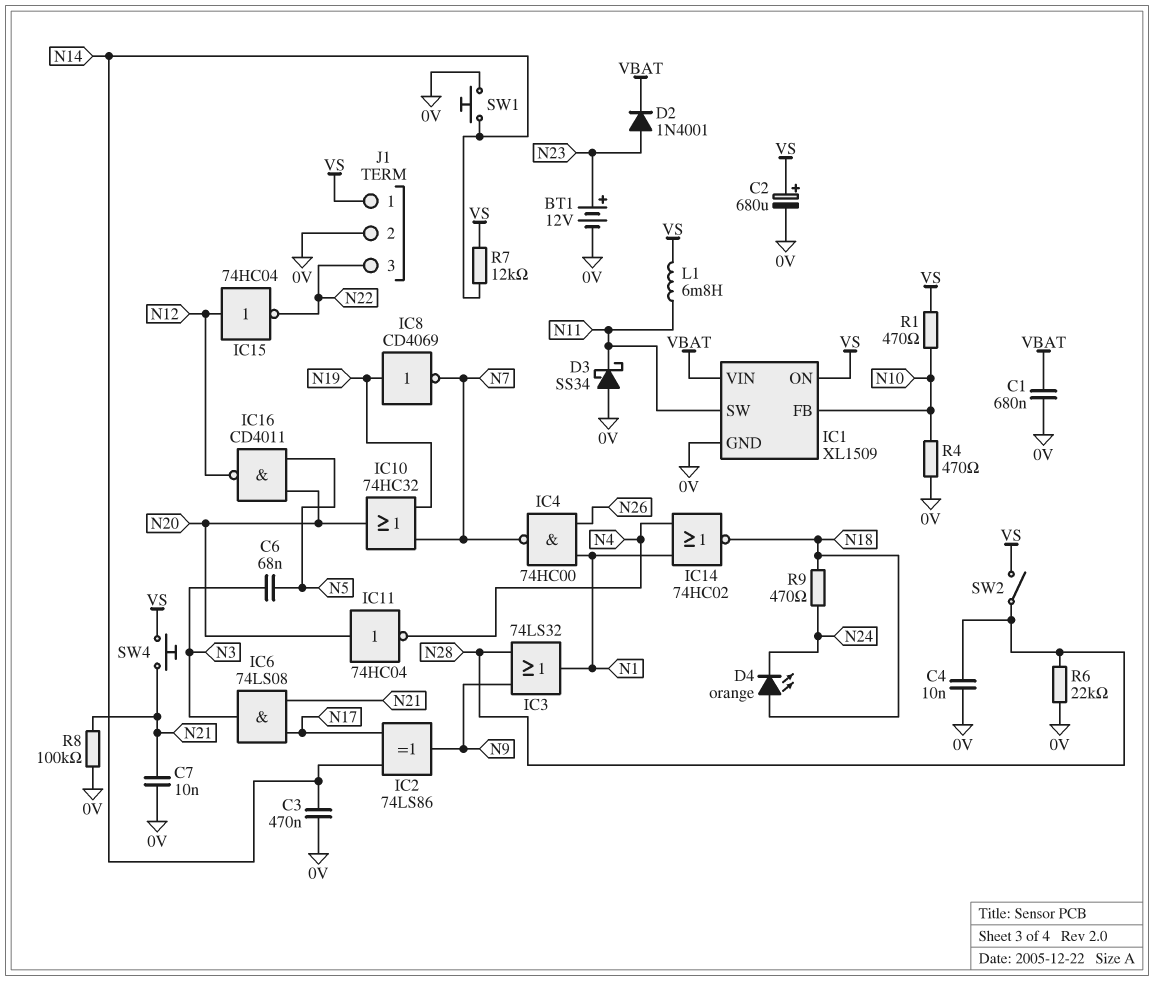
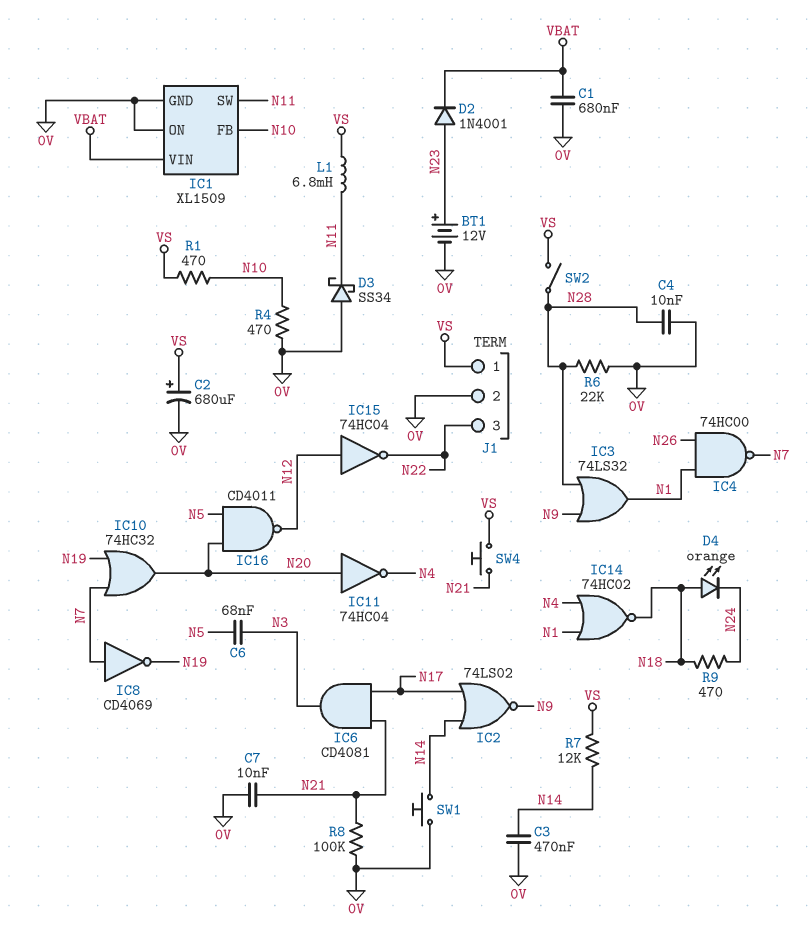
IC1 pin ON: VS -> 0V
IC2: XOR 74LS86 (in N14, in N17, out N9) -> NOR 74LS02 (in N14, in N17, out N9)
IC6: AND 74LS08 (in N17, in N21, out N3) -> AND CD4081 (in N17, in N21, out N3)
IC8: NOT CD4069 (in N19, out N7) -> NOT CD4069 (in N7, out N19)

